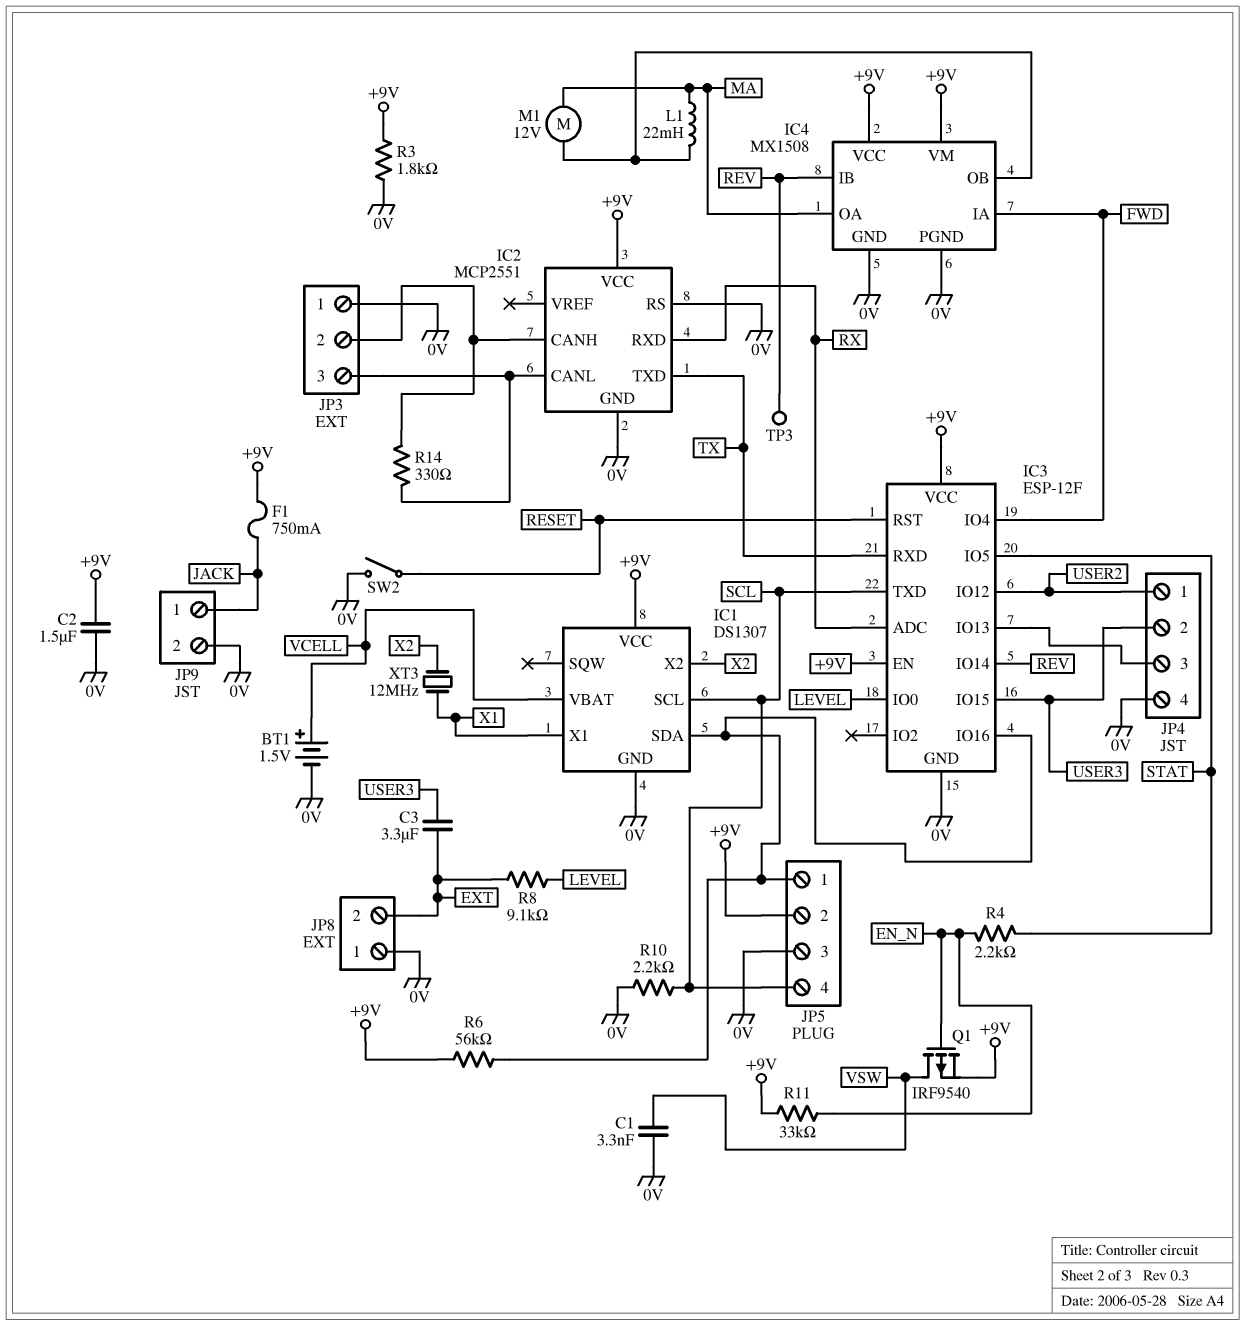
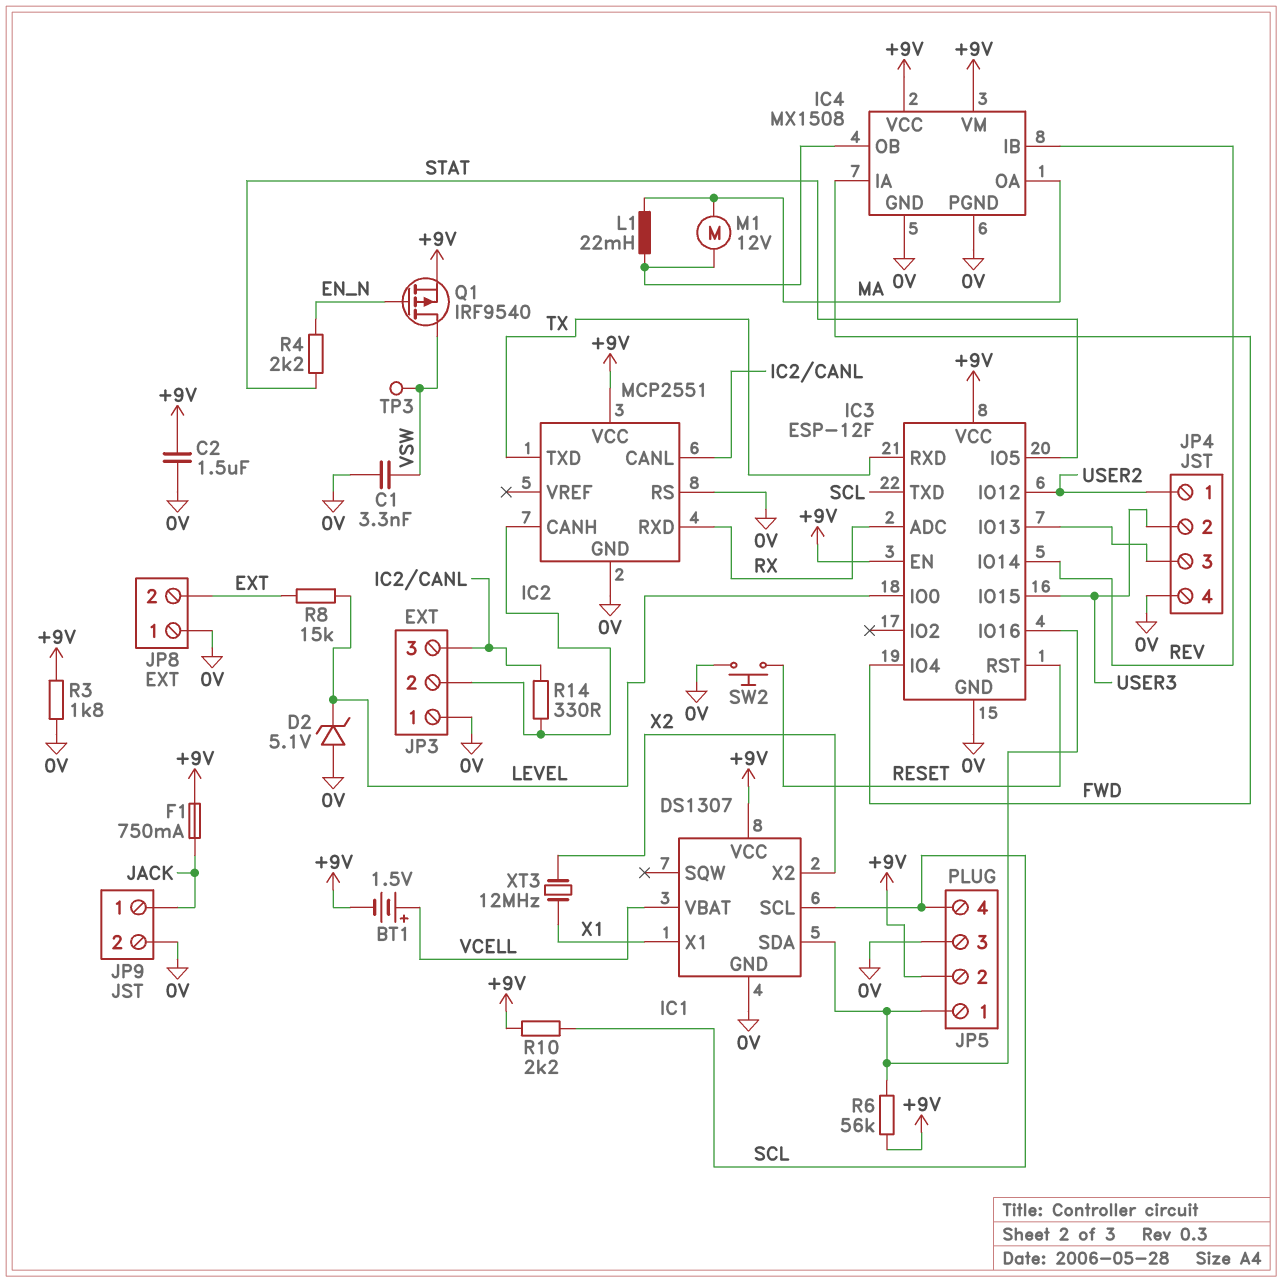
BT1: 1.5V (plus VCELL, minus 0V) -> 1.5V (plus VCELL, minus +9V)
C3: 3.3uF (EXT, USER3) -> none
D2: none -> zener 5.1V (A 0V, K LEVEL)
R8: 9.1k (EXT, LEVEL) -> 15k (EXT, LEVEL)
R10: 2.2k (0V, SCL) -> 2.2k (+9V, SCL)
R11: 33k (+9V, EN_N) -> none
SW2: switch (0V, RESET) -> button (0V, RESET)
TP3: test point (REV) -> test point (VSW)

